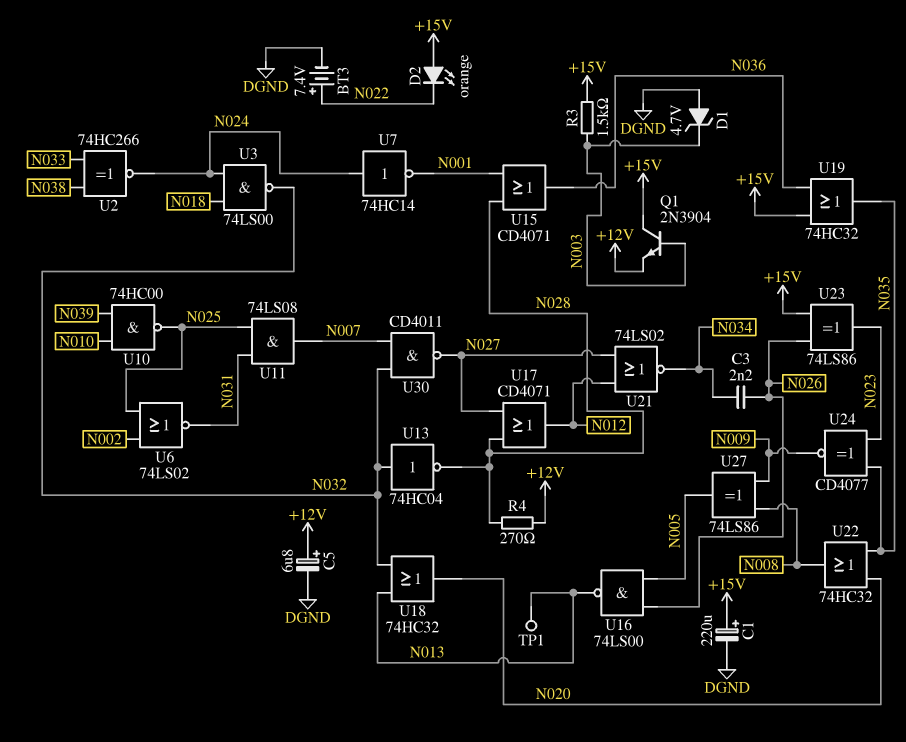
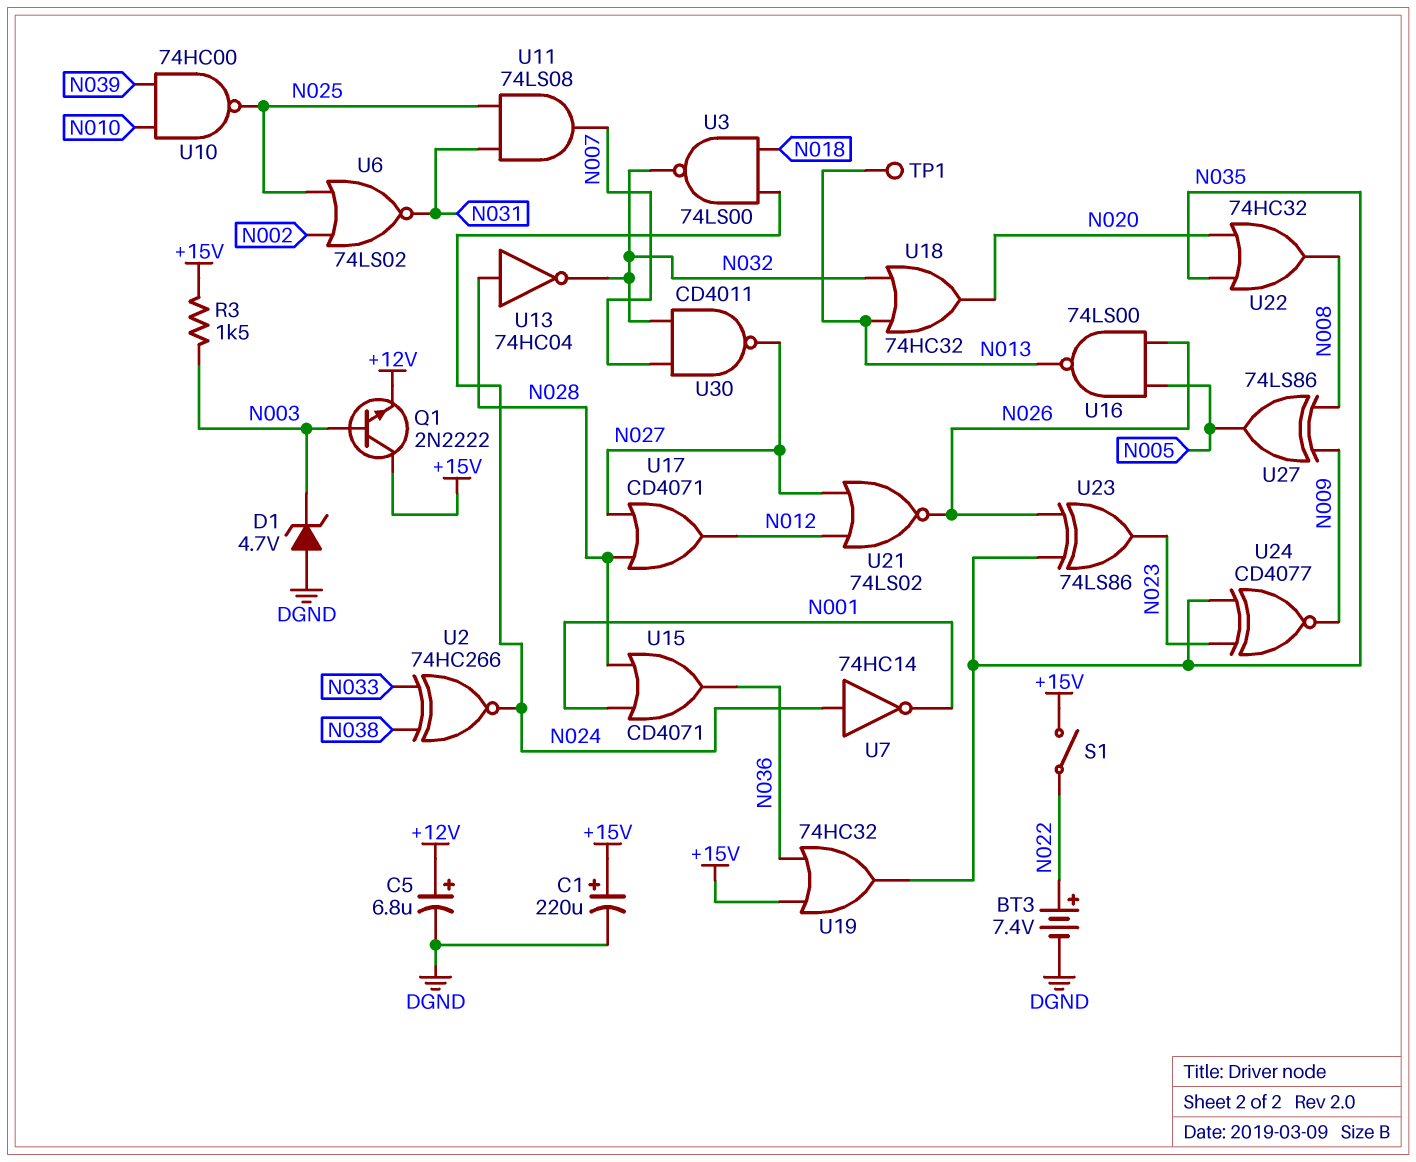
C3: 2.2nF (N026, N034) -> none
D2: LED orange (A +15V, K N022) -> none
Q1: NPN 2N3904 (B N003, C +15V, E +12V) -> NPN 2N2222 (B N003, C +15V, E +12V)
R4: 270 (+12V, N028) -> none
S1: none -> switch (+15V, N022)
U13: NOT 74HC04 (in N032, out N028) -> NOT 74HC04 (in N028, out N032)
U21: NOR 74LS02 (in N012, in N027, out N034) -> NOR 74LS02 (in N012, in N027, out N026)
U23: XOR 74LS86 (in +15V, in N026, out N023) -> XOR 74LS86 (in N026, in N035, out N023)

